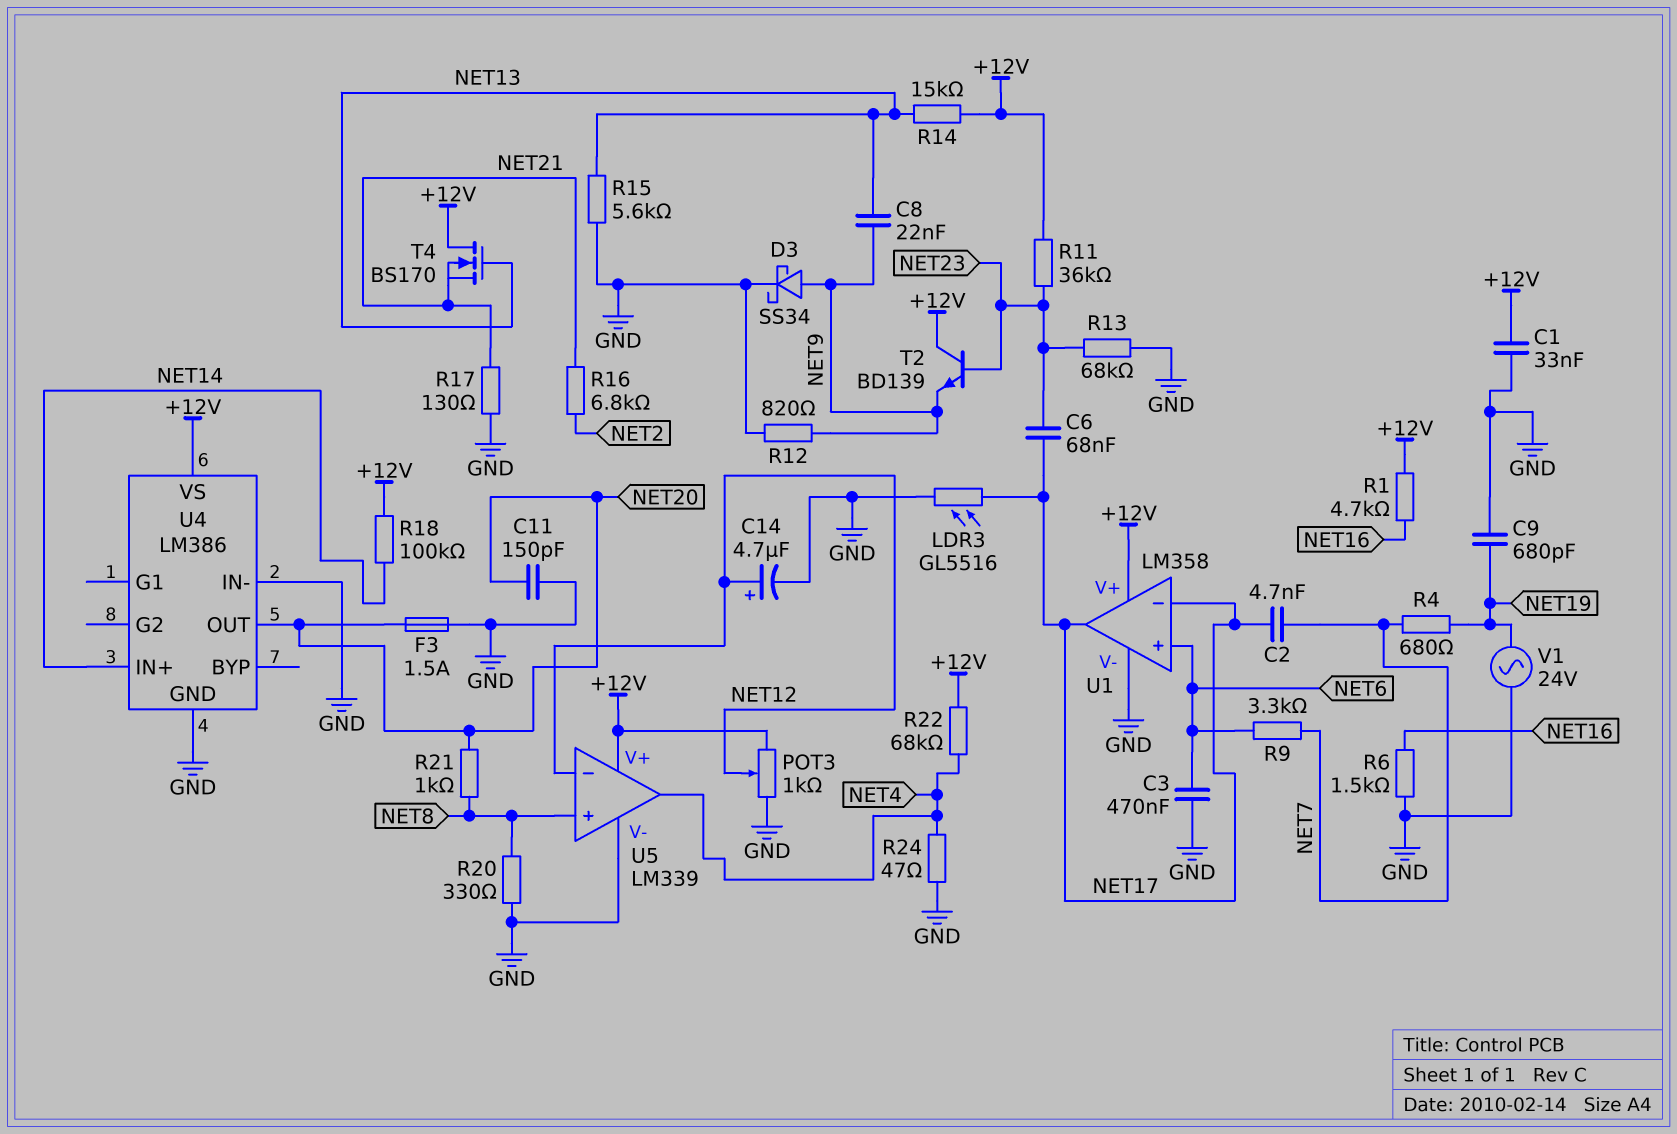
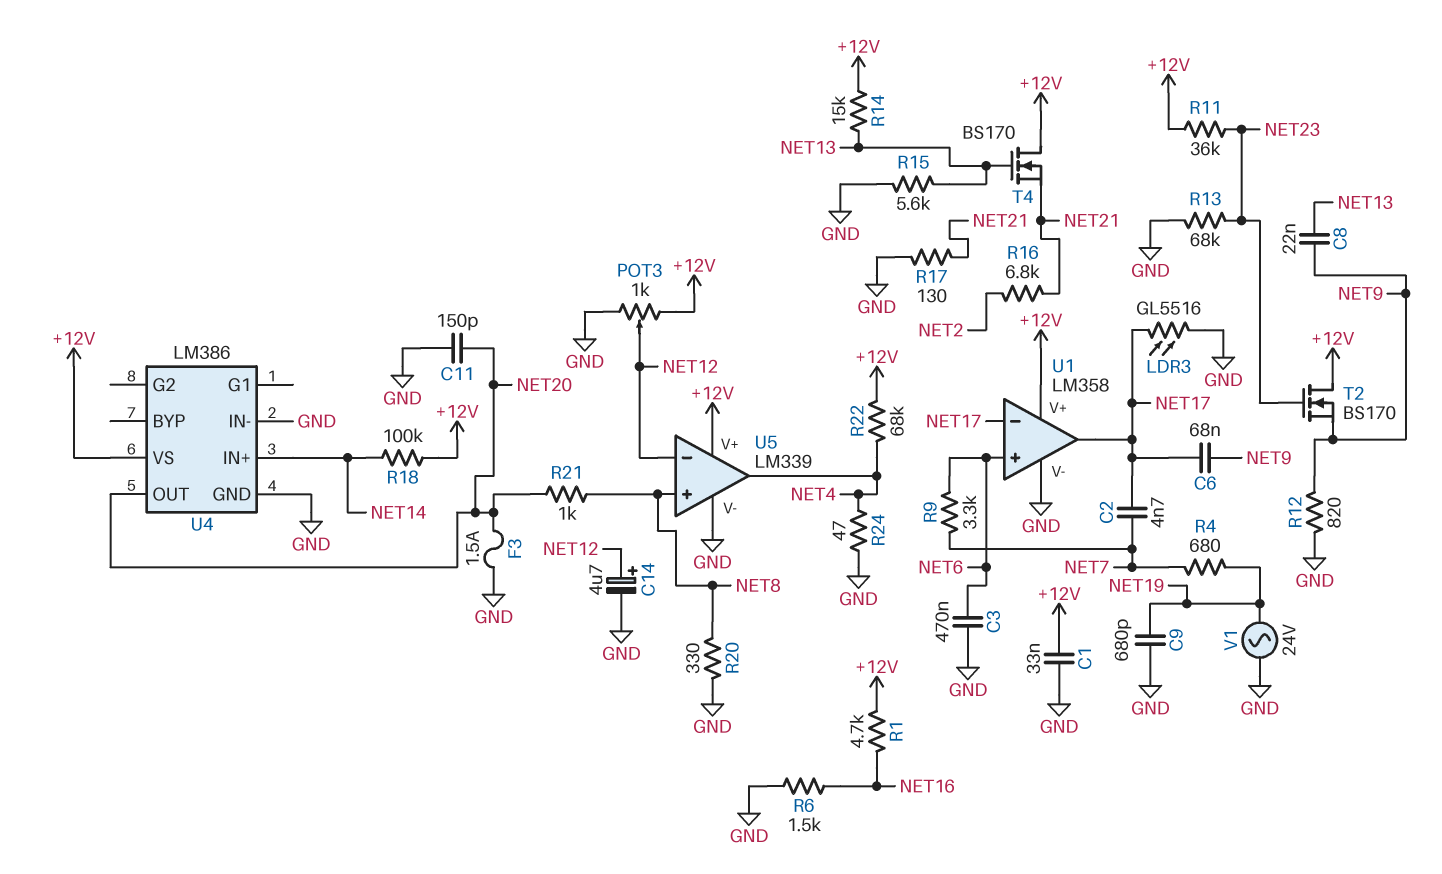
C6: 68nF (NET17, NET23) -> 68nF (NET9, NET17)
D3: schottky SS34 (A NET9, K GND) -> none
T2: NPN BD139 (B NET23, C +12V, E NET9) -> NMOS BS170 (G NET23, D +12V, S NET9)

